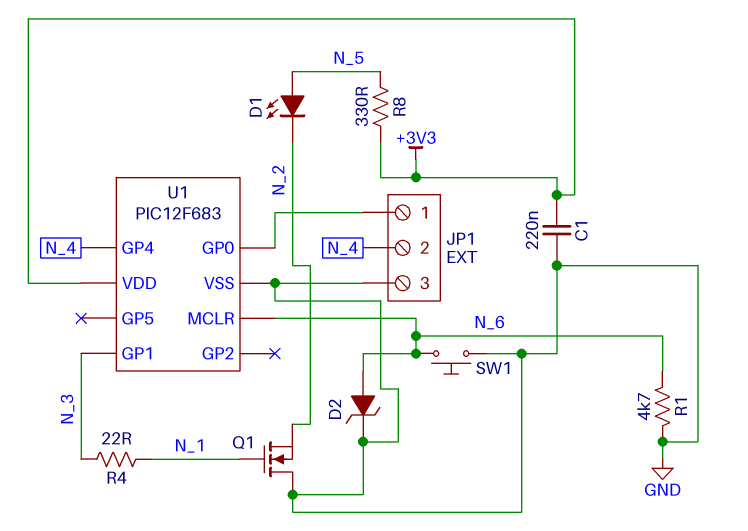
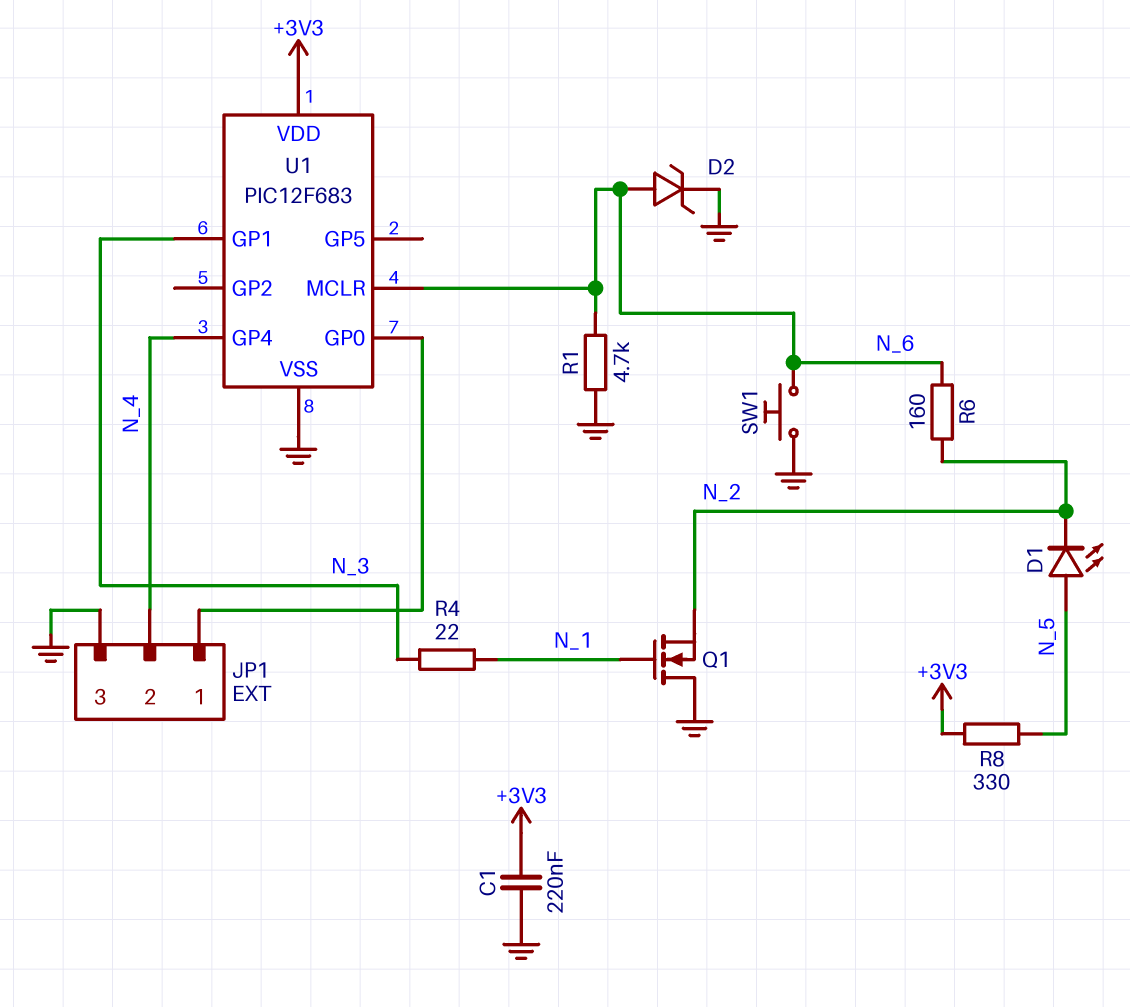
R6: none -> 160 (N_2, N_6)

